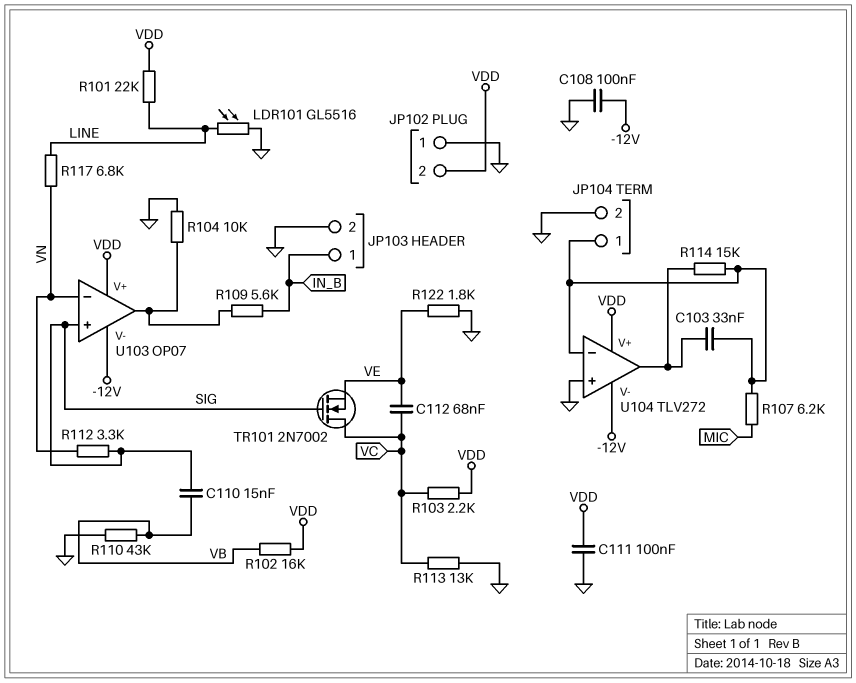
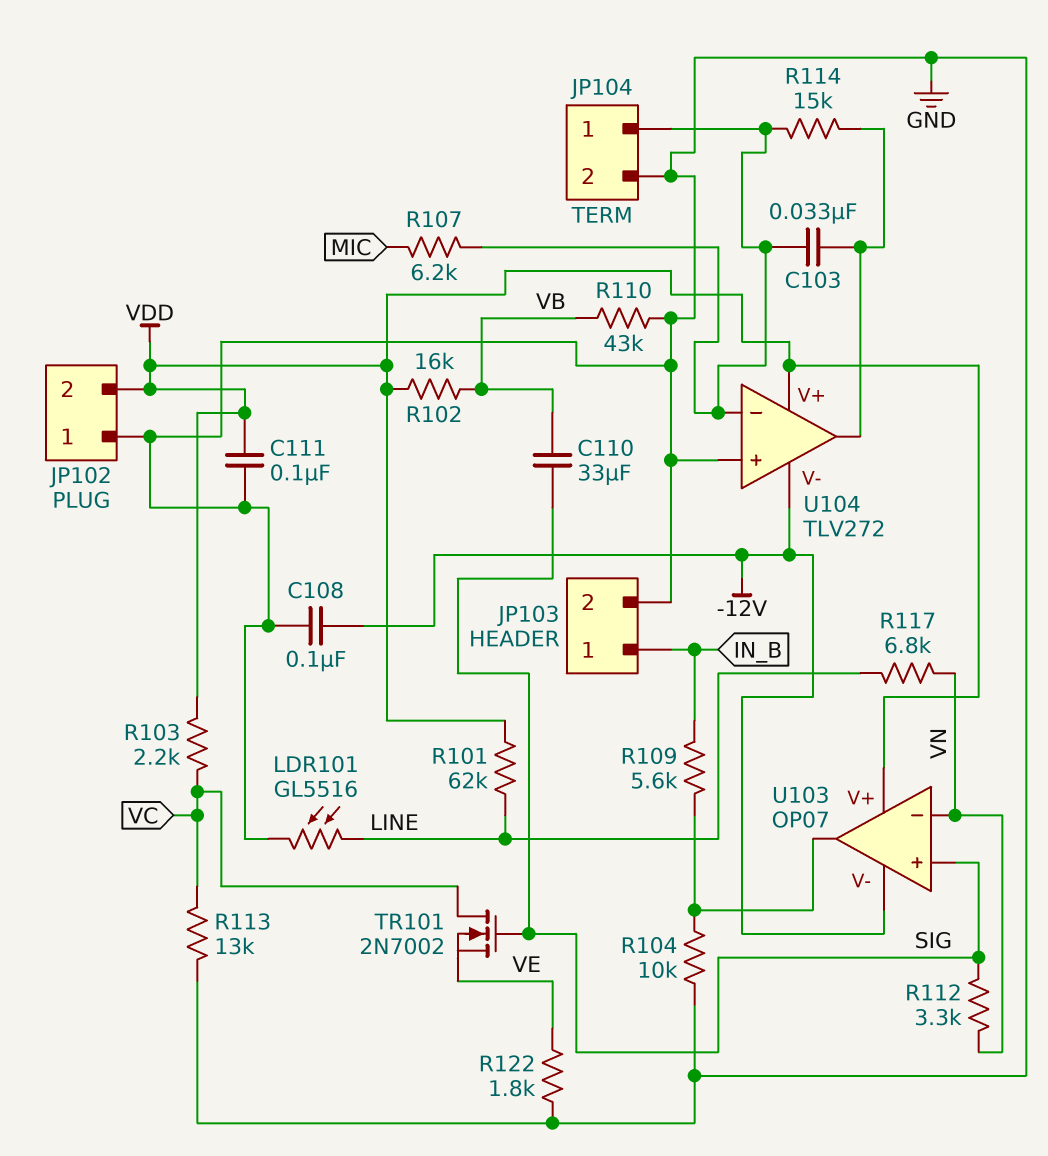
C110: 15nF (SIG, VB) -> 33uF (SIG, VB)
C112: 68nF (VC, VE) -> none
R101: 22k (LINE, VDD) -> 62k (LINE, VDD)

